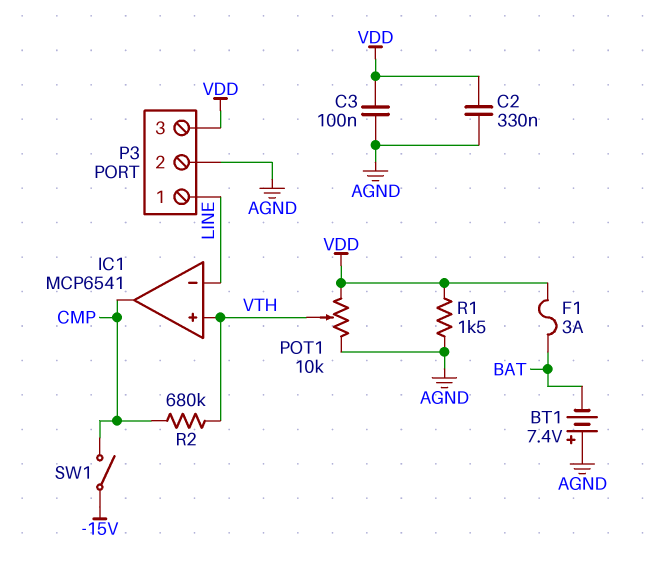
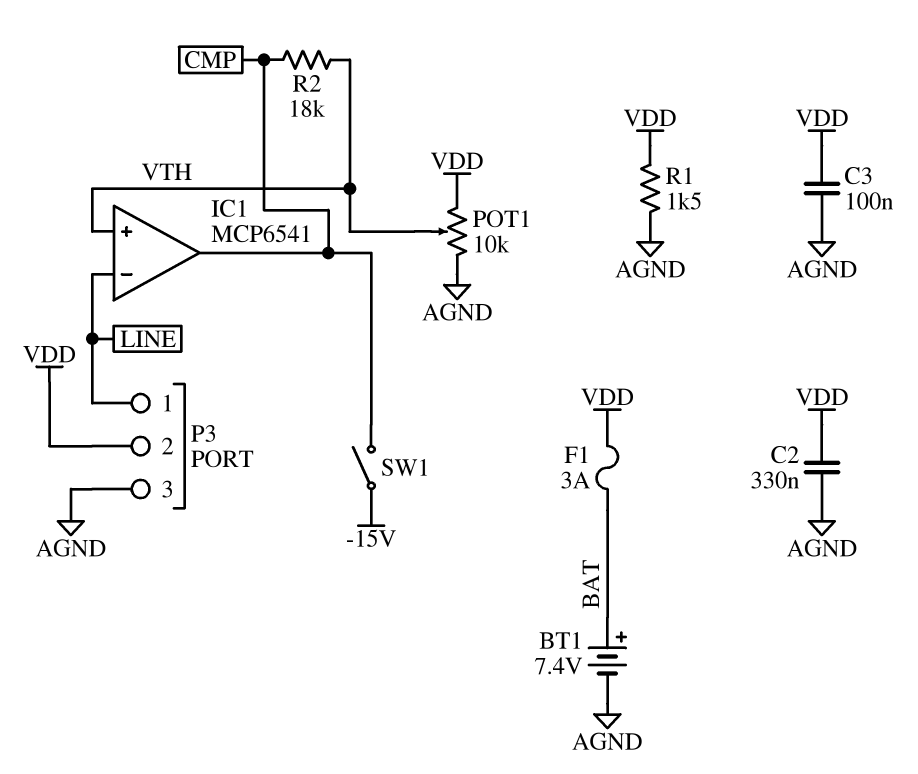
BT1: 7.4V (plus AGND, minus BAT) -> 7.4V (plus BAT, minus AGND)
P3 pin 2: AGND -> VDD
P3 pin 3: VDD -> AGND
R2: 680k (CMP, VTH) -> 18k (CMP, VTH)

